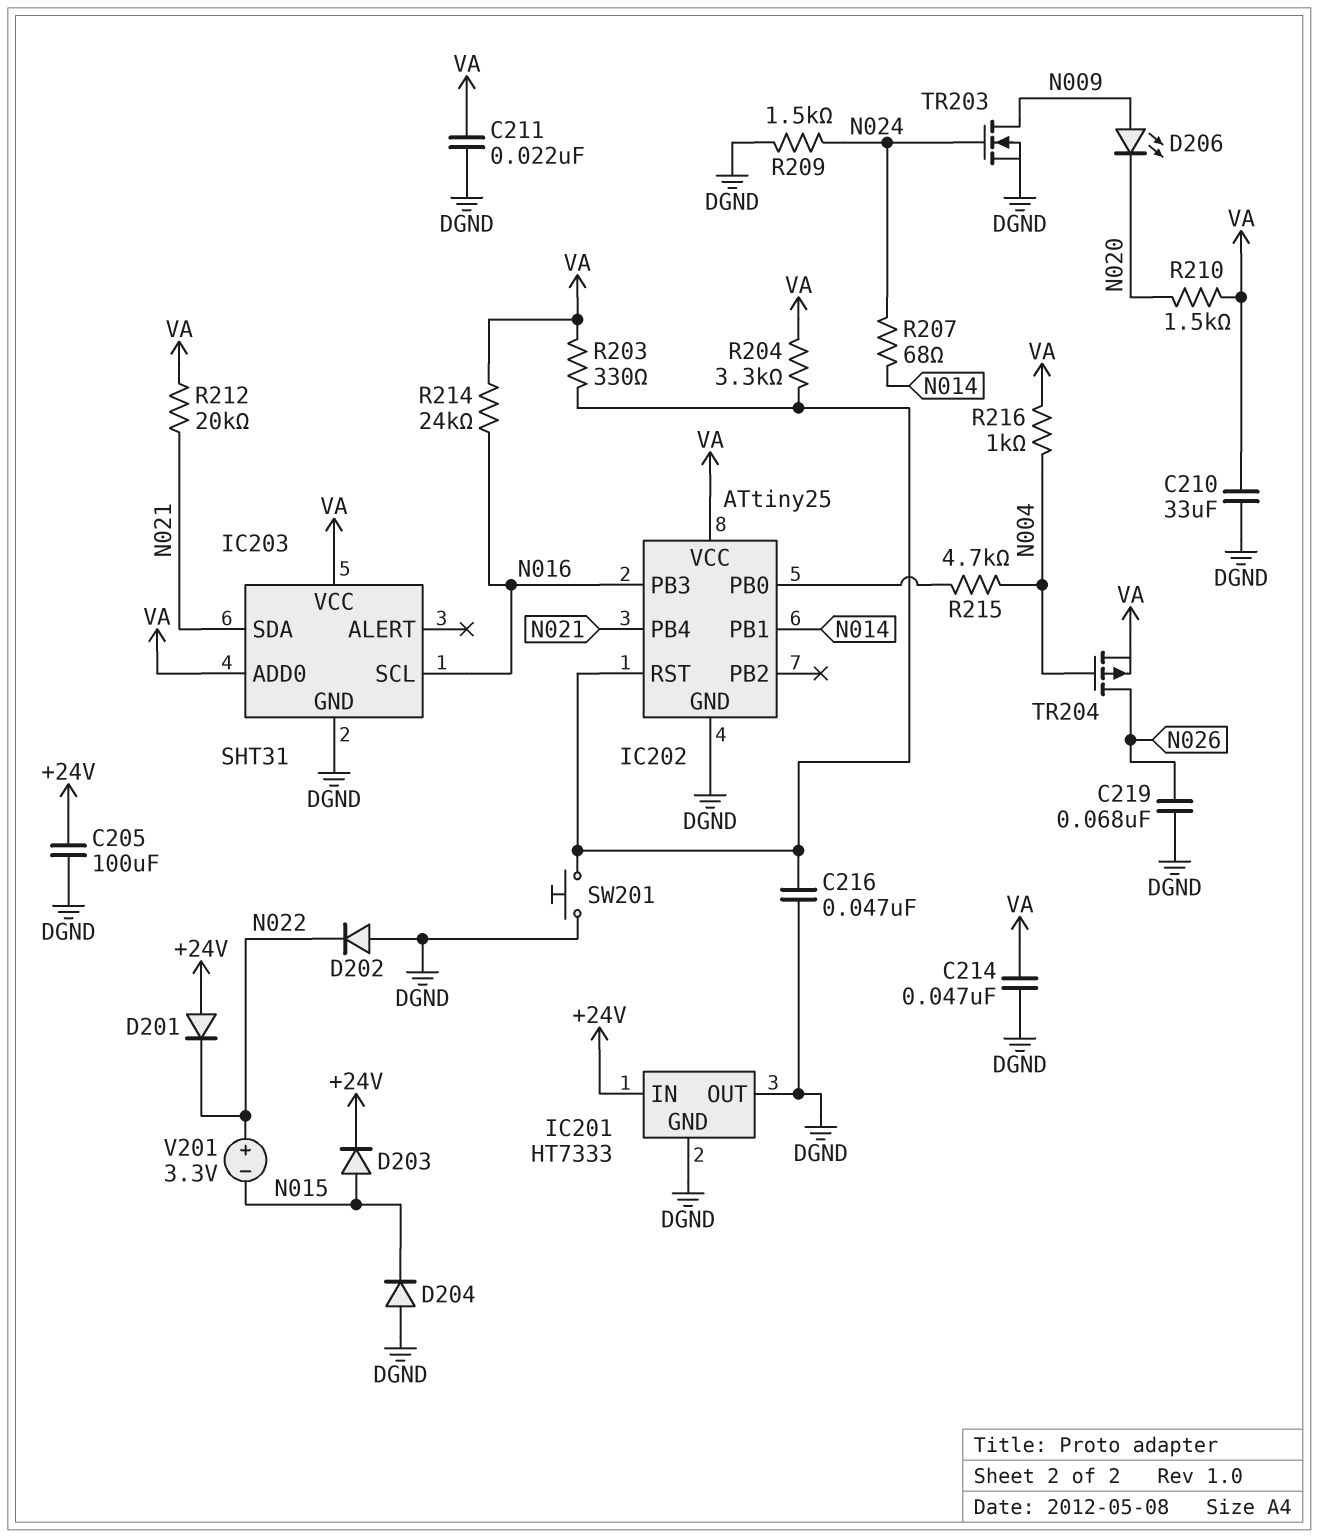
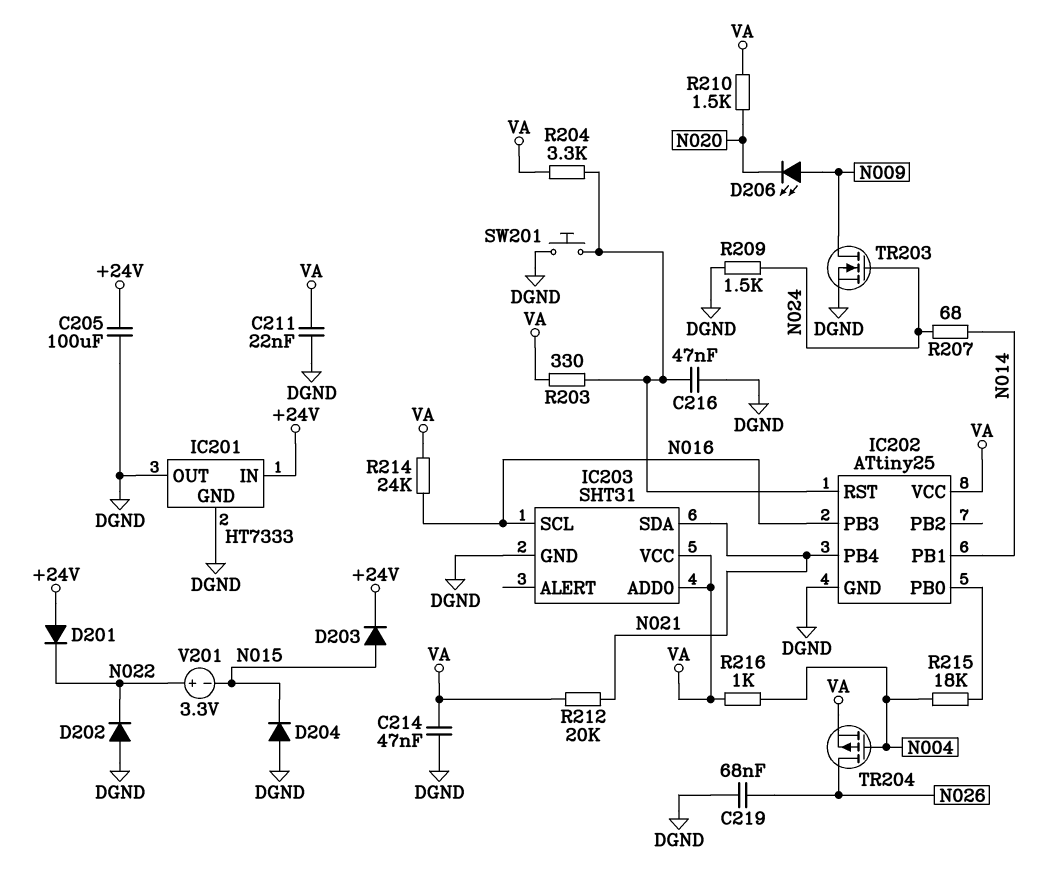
C210: 33uF (DGND, VA) -> none
R215: 4.7k (IC202/PB0, N004) -> 18k (IC202/PB0, N004)

